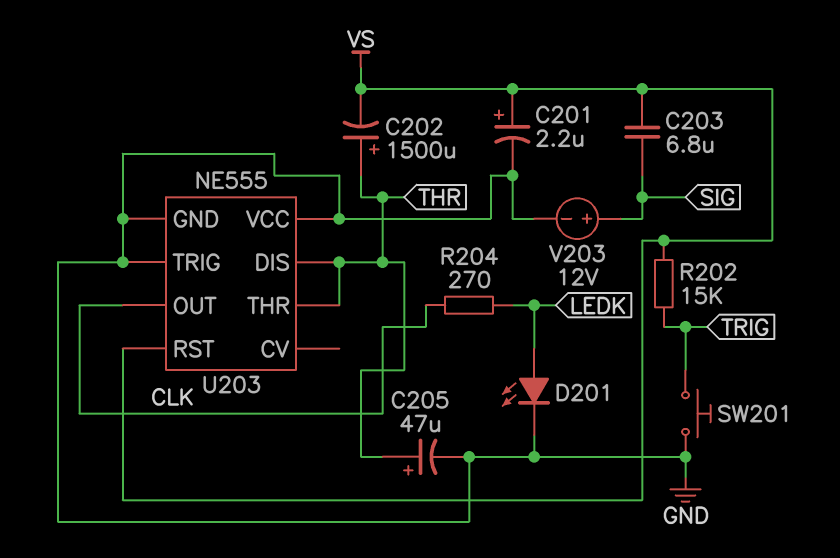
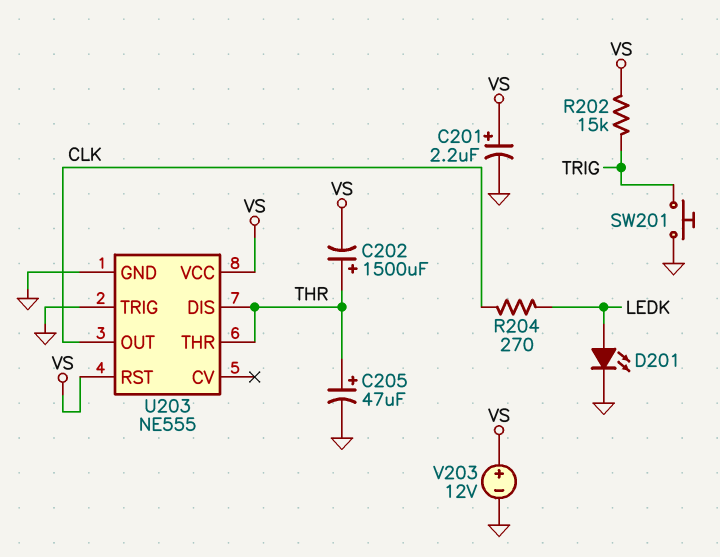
C203: 6.8uF (SIG, VS) -> none
U203 pin VCC: GND -> VS
V203: 12V (plus SIG, minus GND) -> 12V (plus VS, minus GND)

